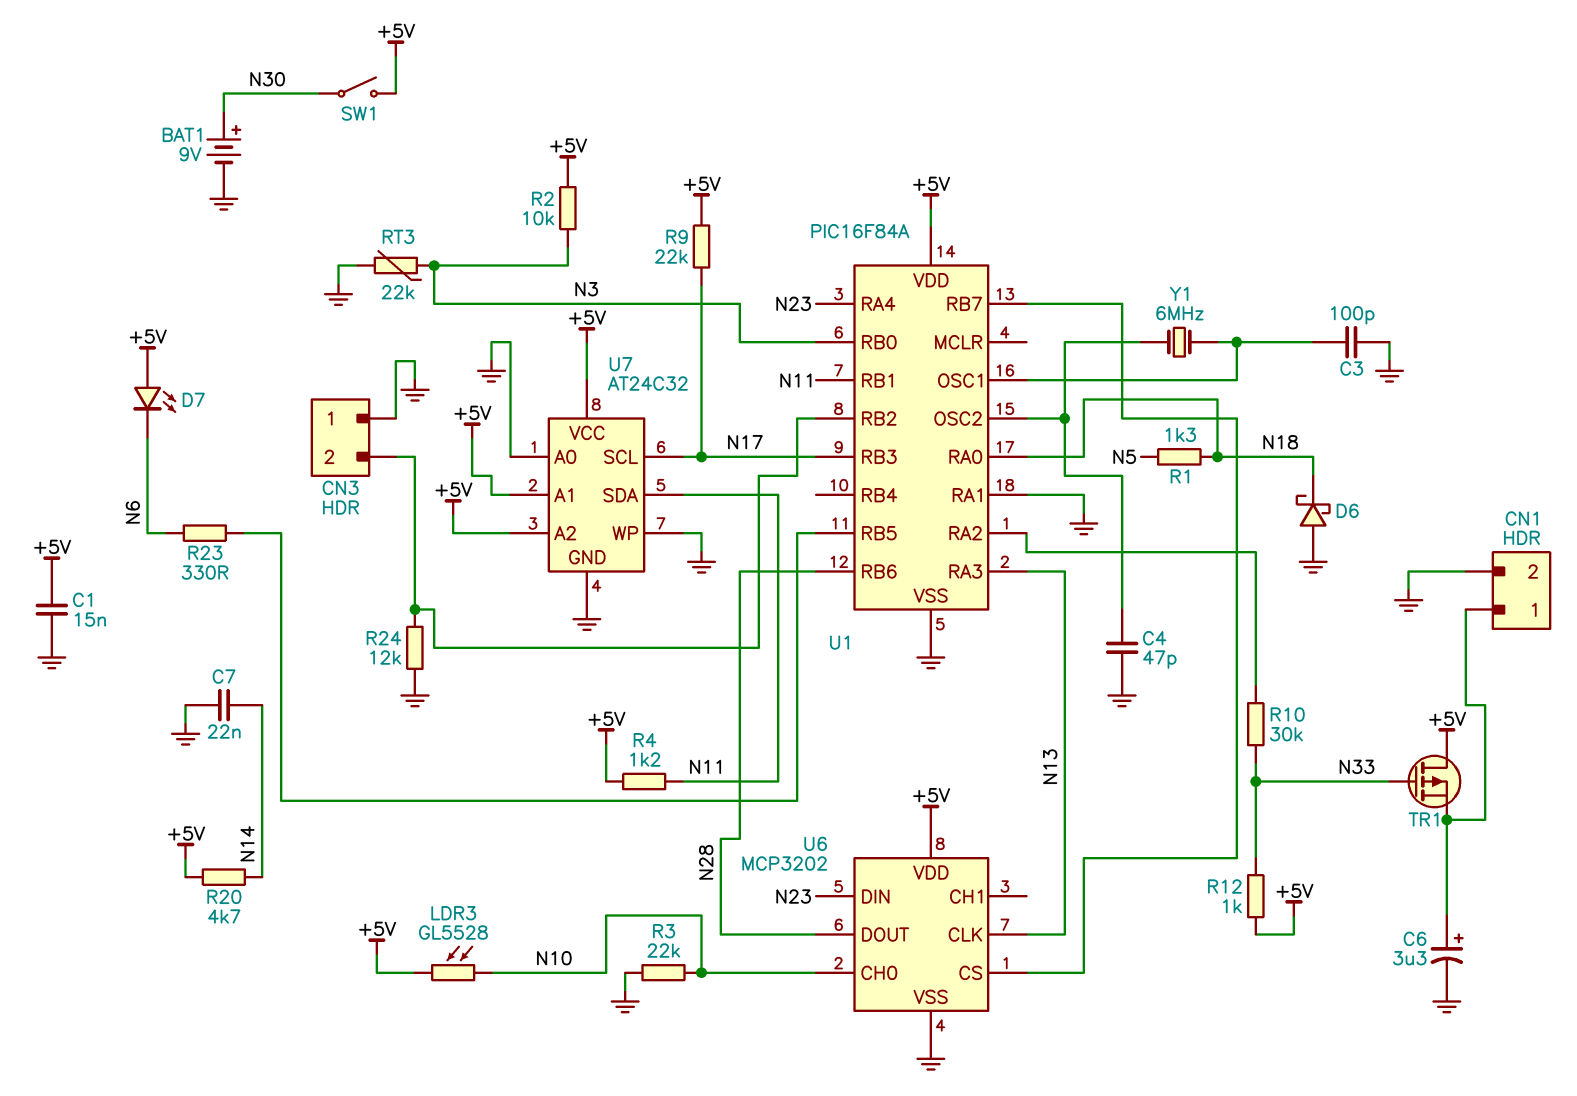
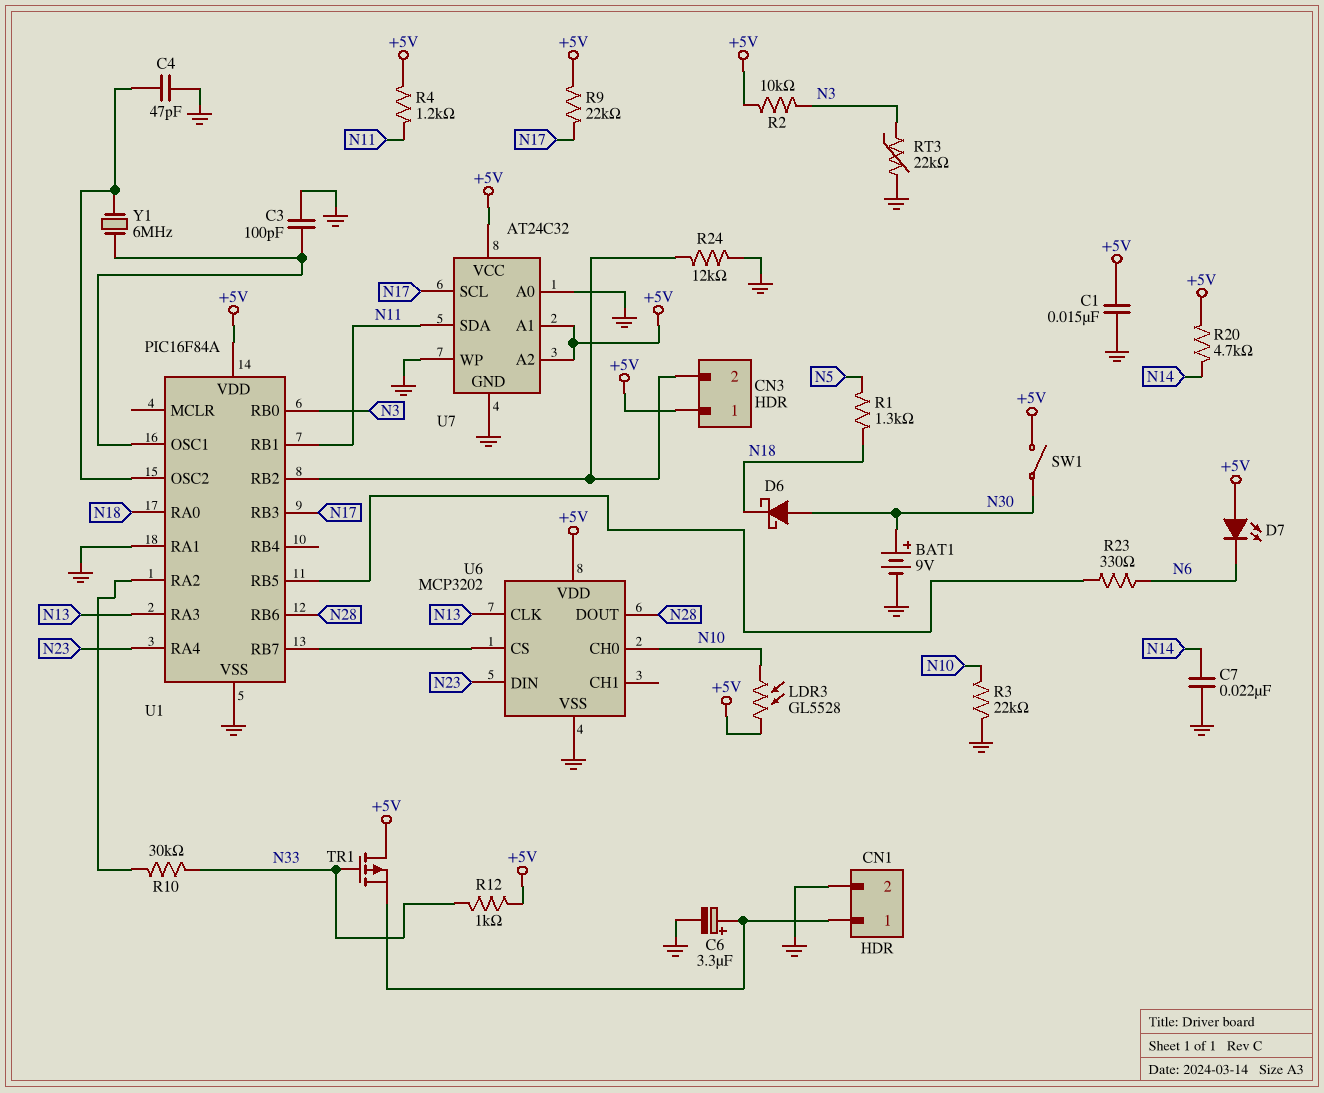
CN3 pin 1: GND -> +5V
D6: schottky (A GND, K N18) -> schottky (A N30, K N18)

